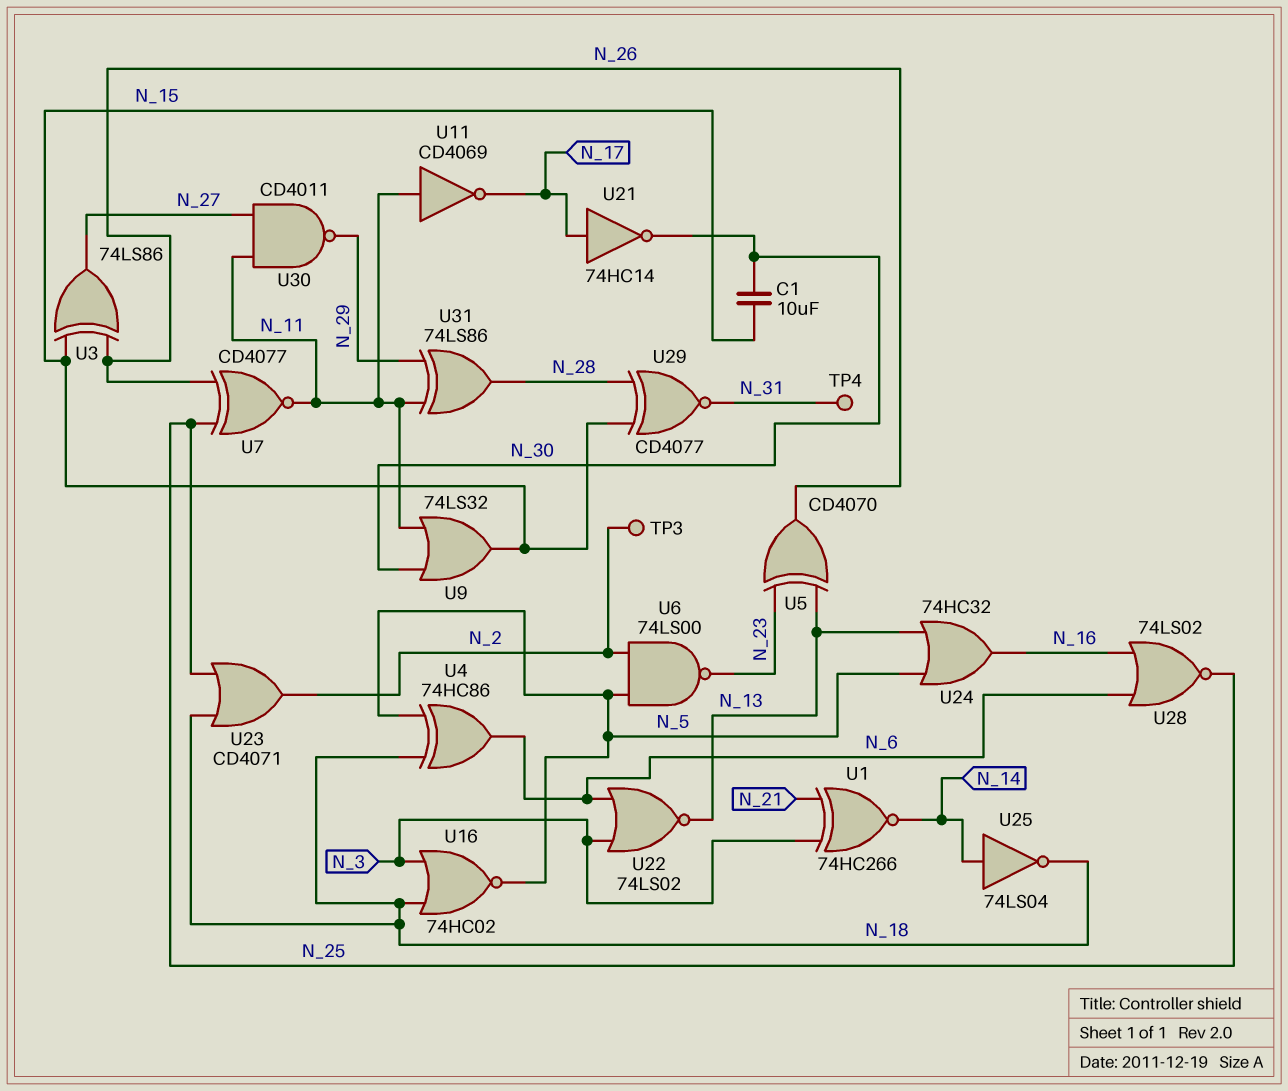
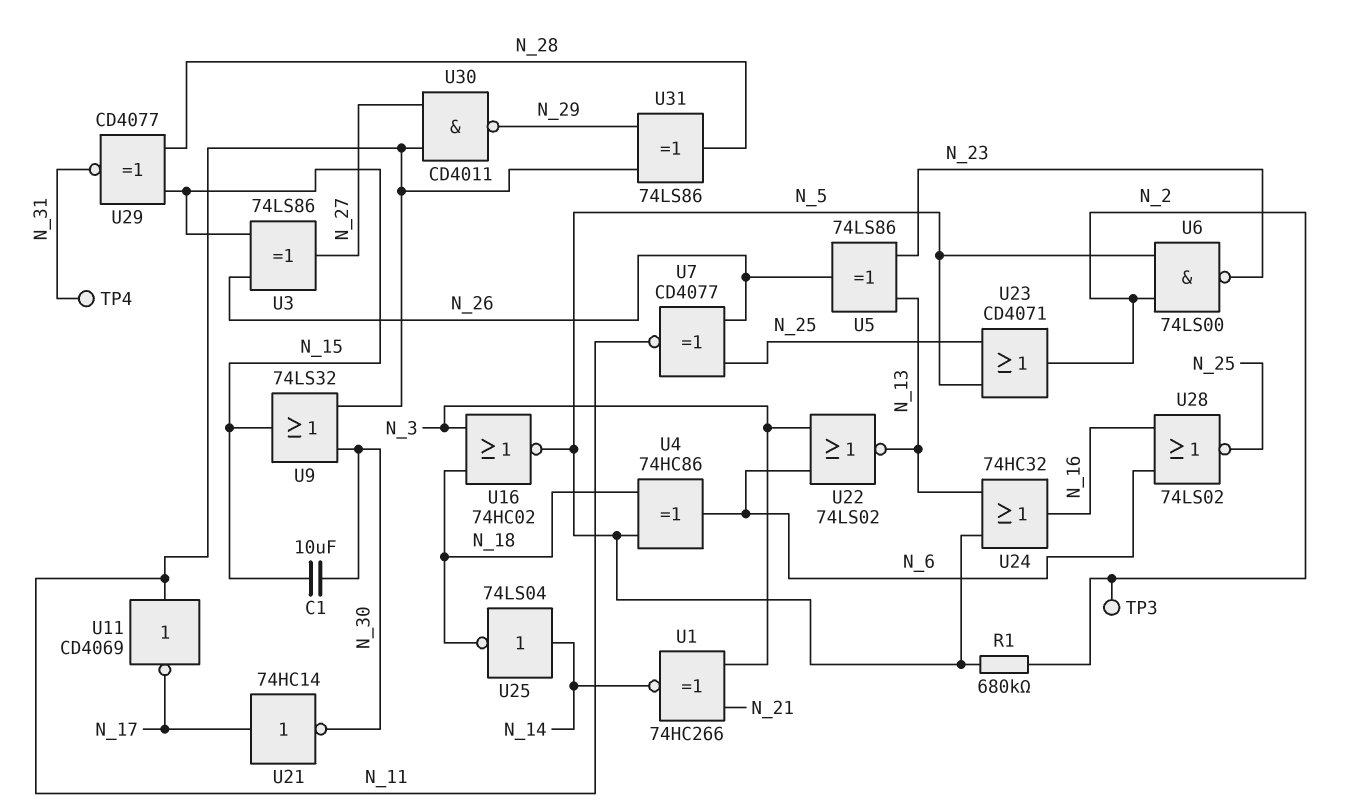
R1: none -> 680k (N_2, N_5)
U5: XOR CD4070 (in N_13, in N_23, out N_26) -> XOR 74LS86 (in N_13, in N_23, out N_26)
U23: OR CD4071 (in N_18, in N_25, out N_2) -> OR CD4071 (in N_5, in N_25, out N_2)

